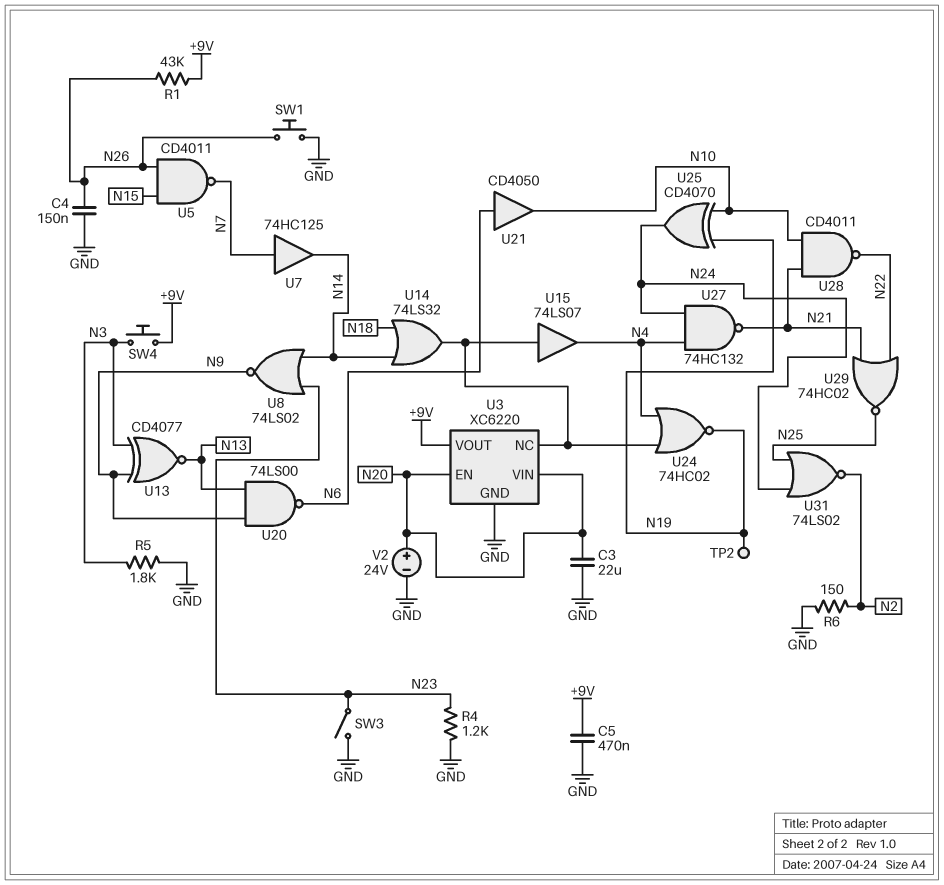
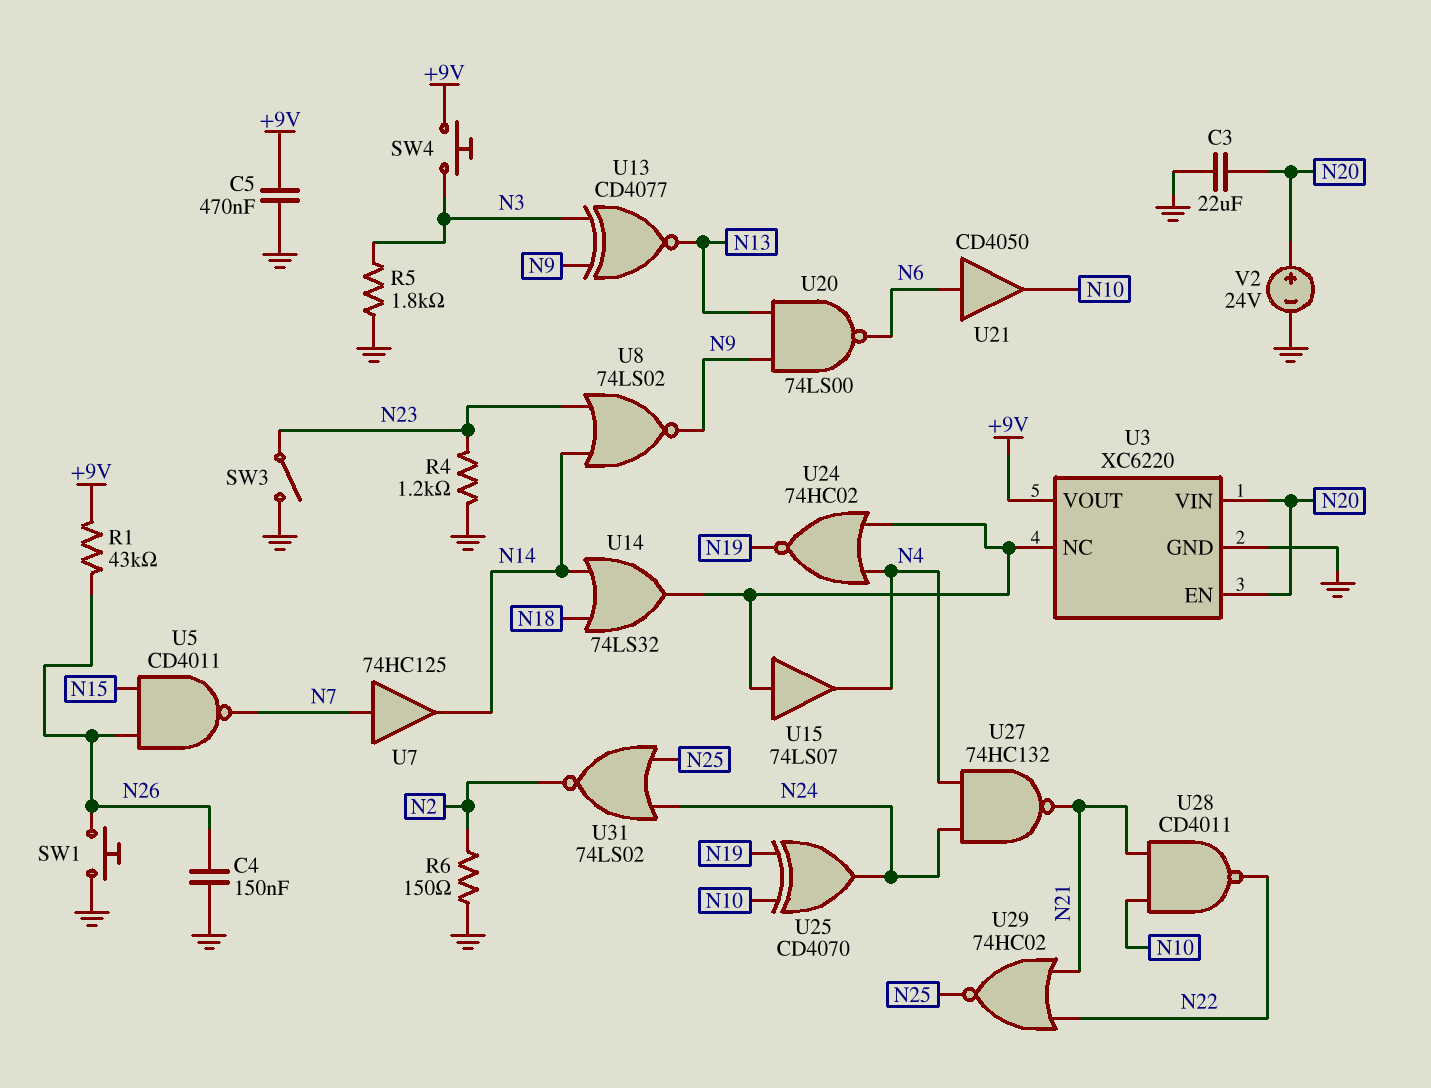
TP2: test point (N19) -> none

